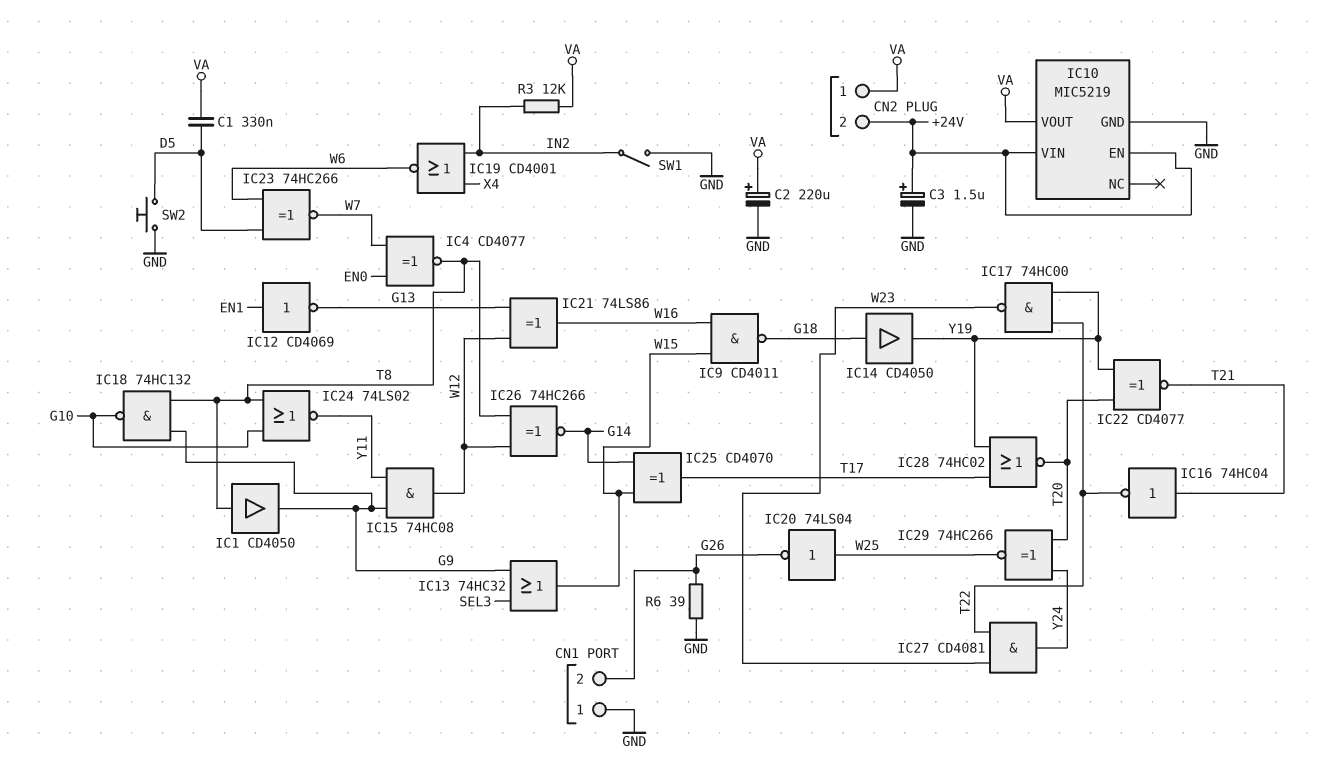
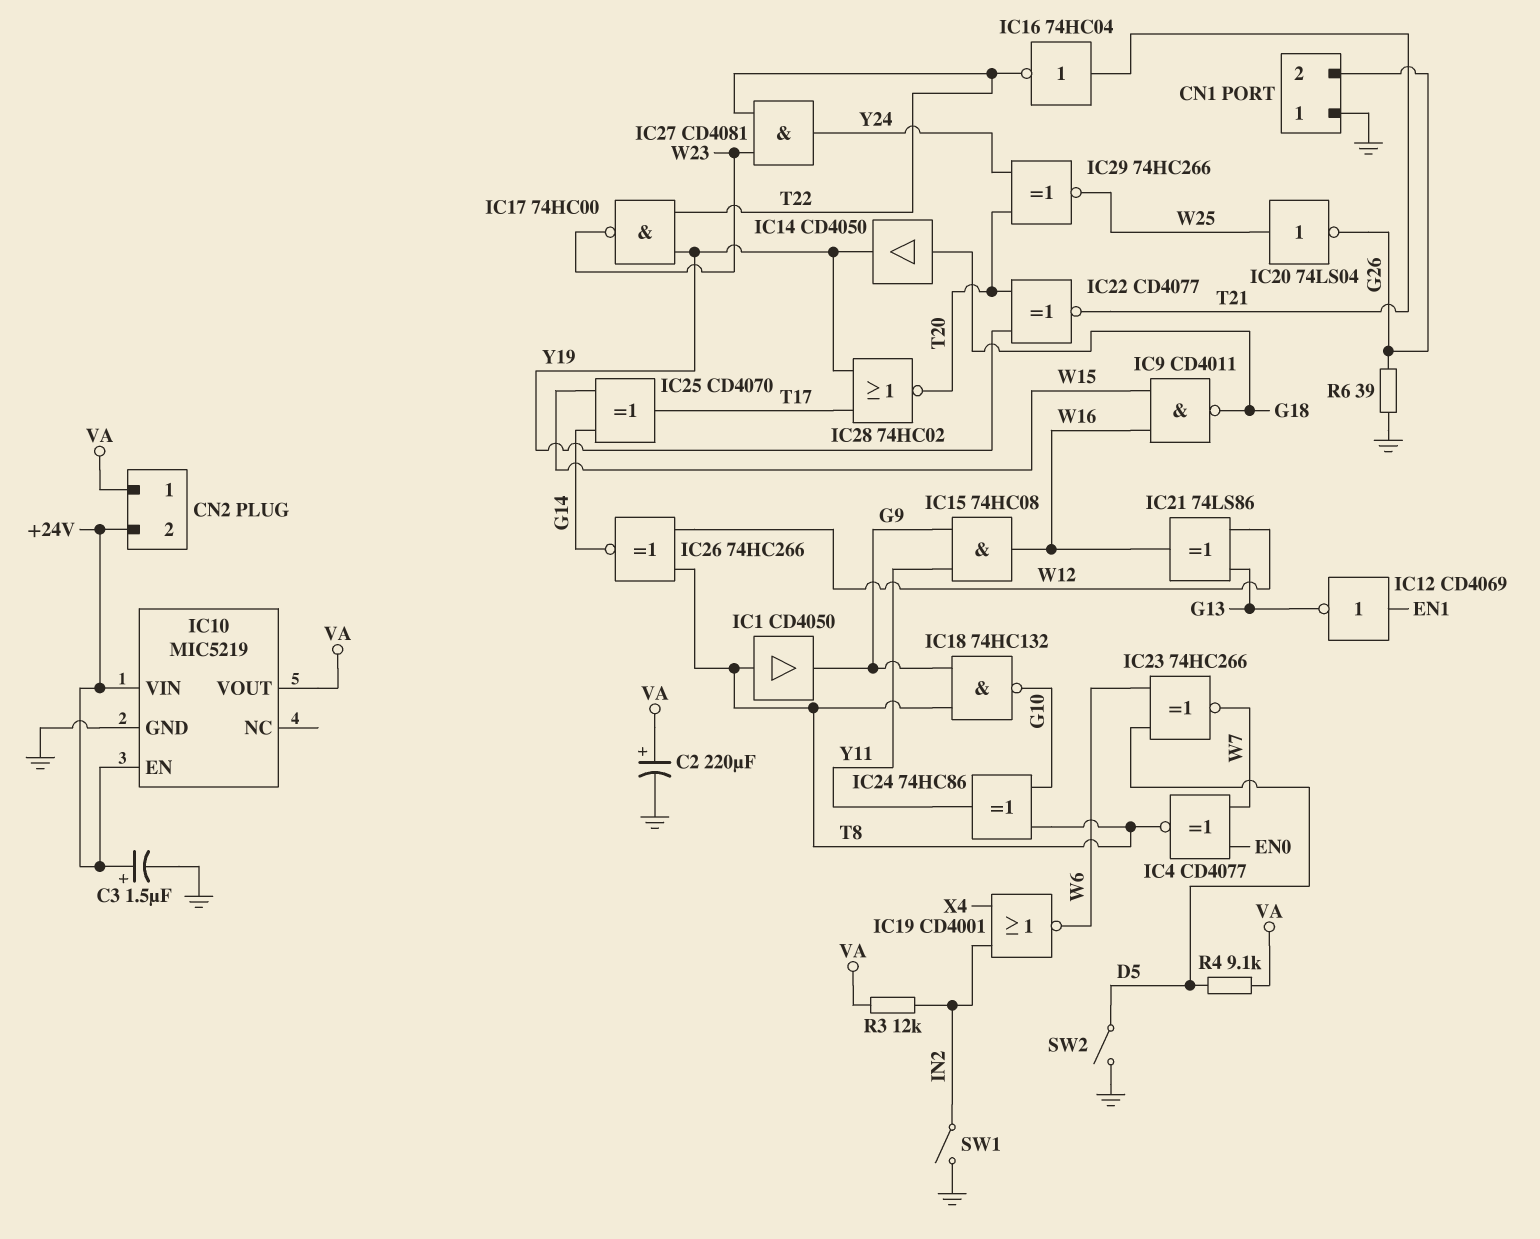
C1: 330nF (D5, VA) -> none
IC13: OR 74HC32 (in G9, in SEL3, out W15) -> none
IC15: AND 74HC08 (in G9, in Y11, out W12) -> AND 74HC08 (in G9, in Y11, out W16)
IC24: NOR 74LS02 (in G10, in T8, out Y11) -> XOR 74HC86 (in G10, in T8, out Y11)
R4: none -> 9.1k (D5, VA)
SW2: button (D5, GND) -> switch (D5, GND)

